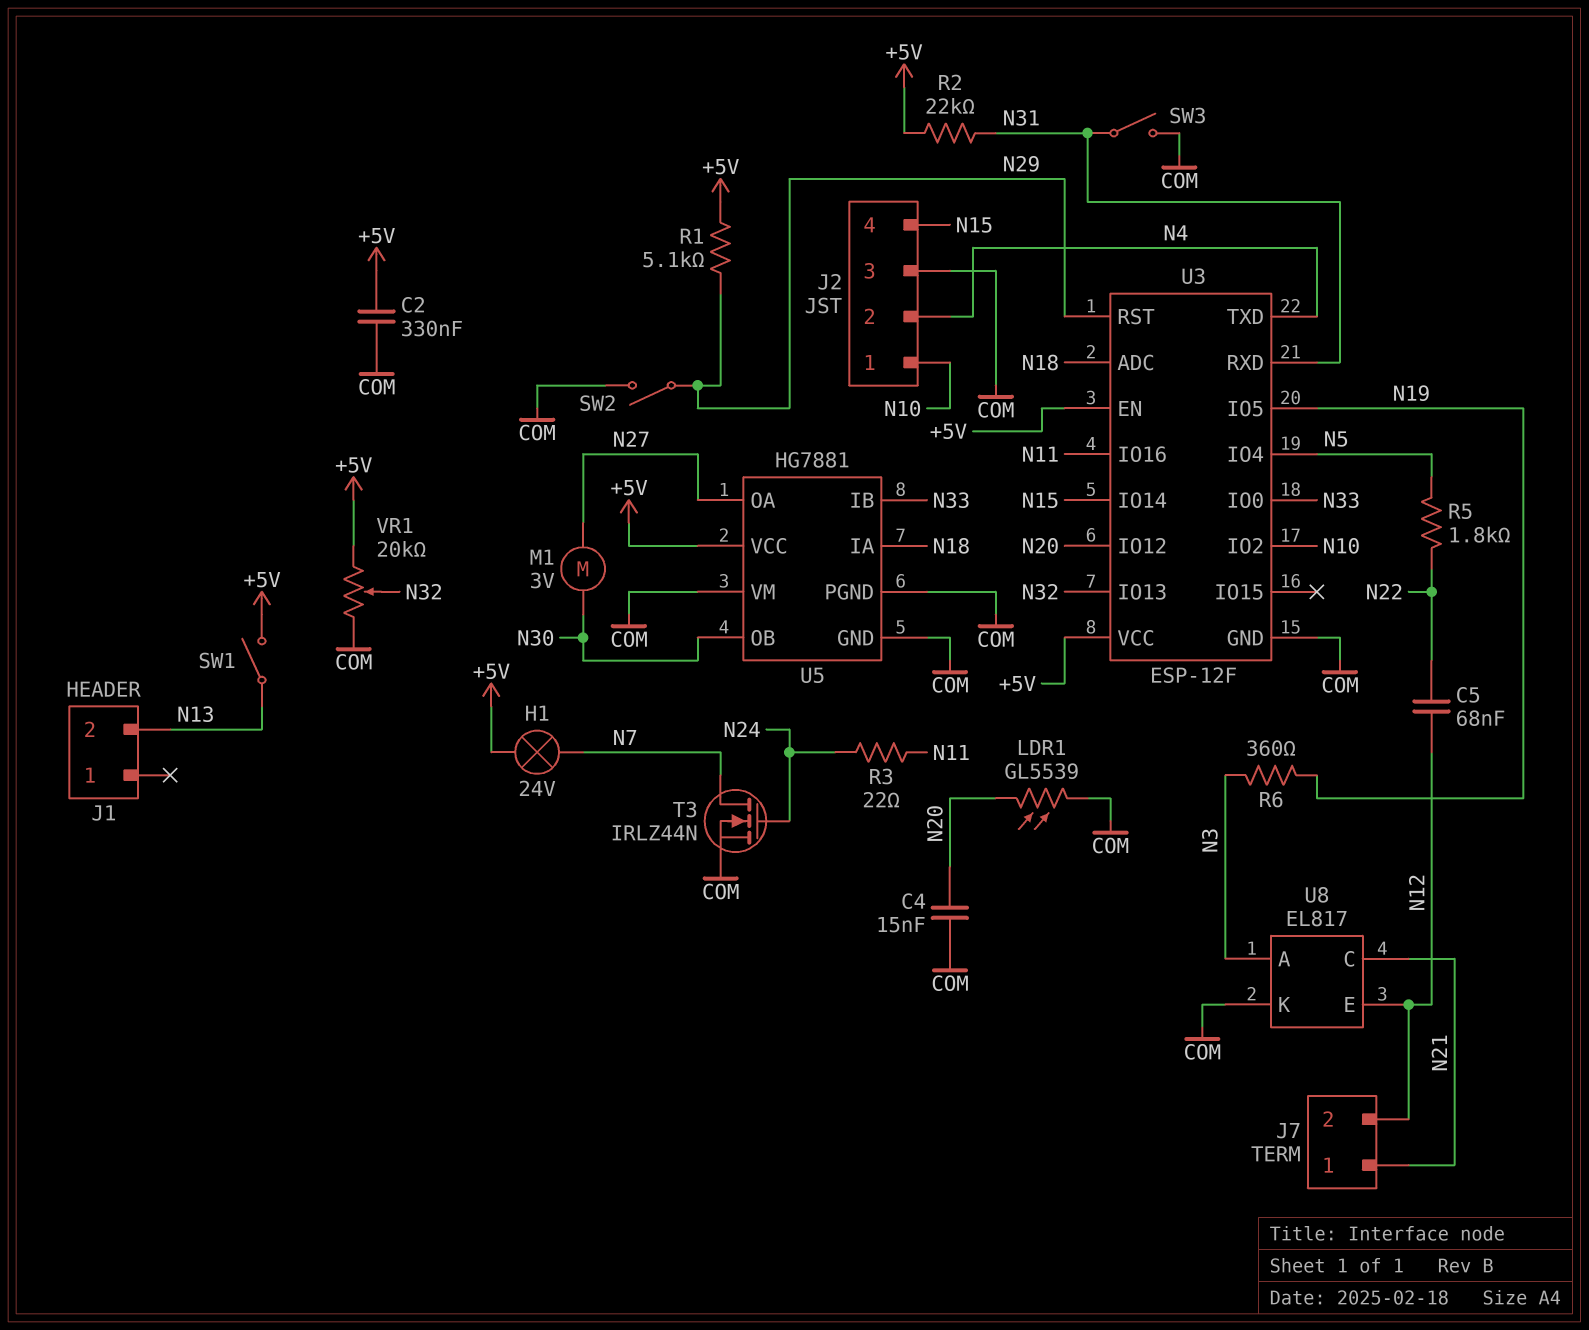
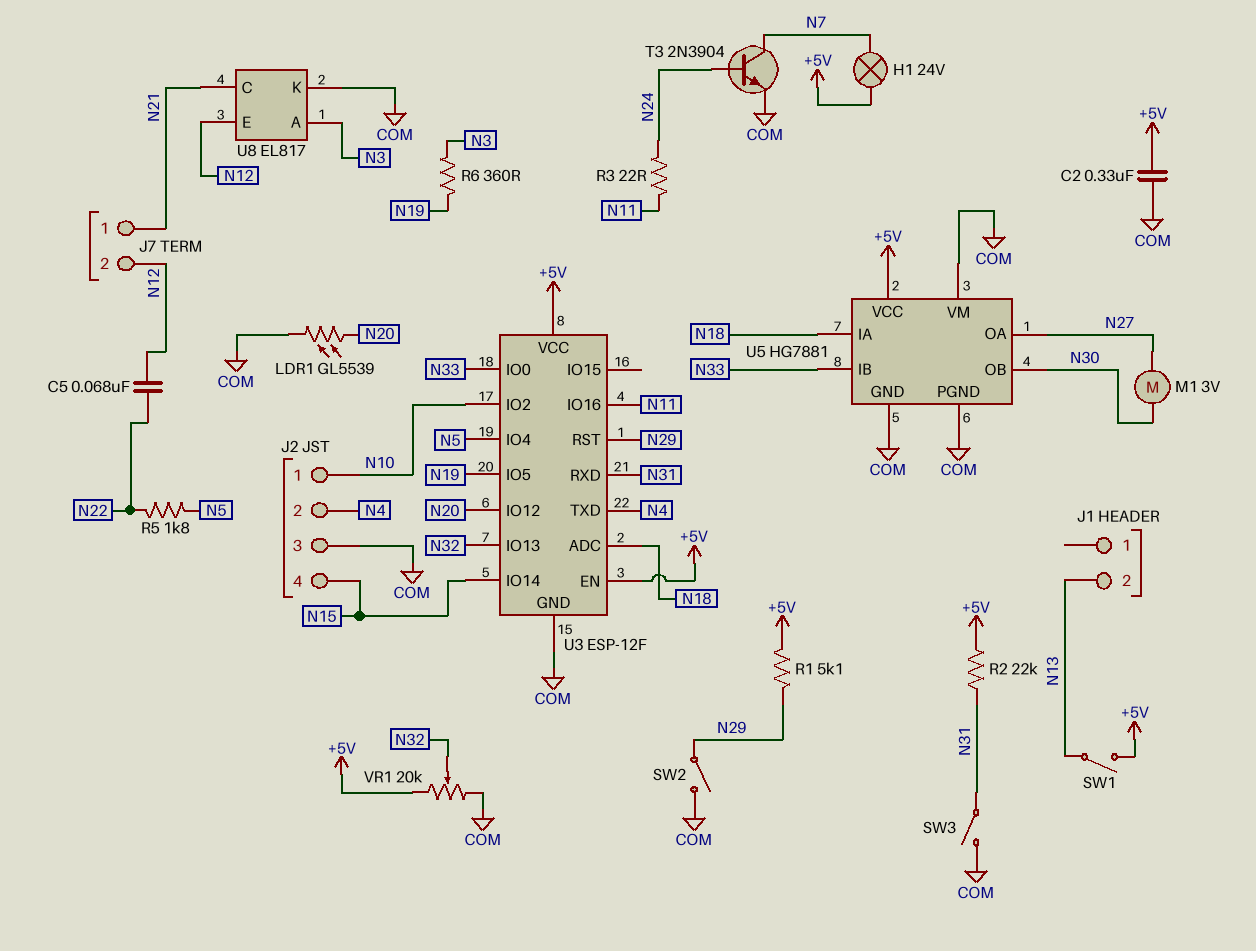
C4: 15nF (COM, N20) -> none
T3: NMOS IRLZ44N (G N24, D N7, S COM) -> NPN 2N3904 (B N24, C N7, E COM)

